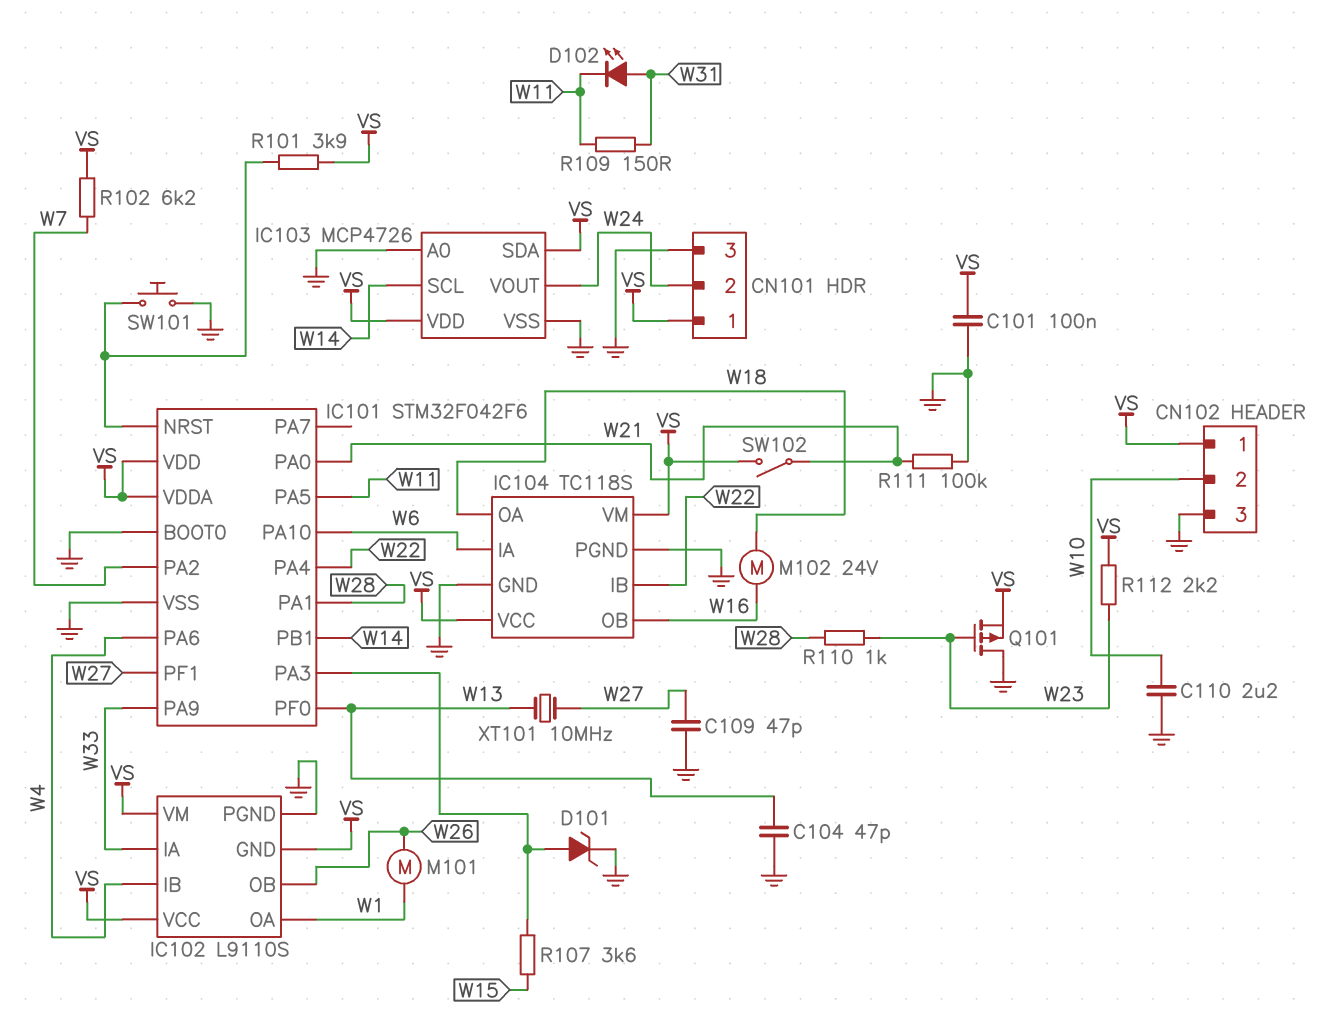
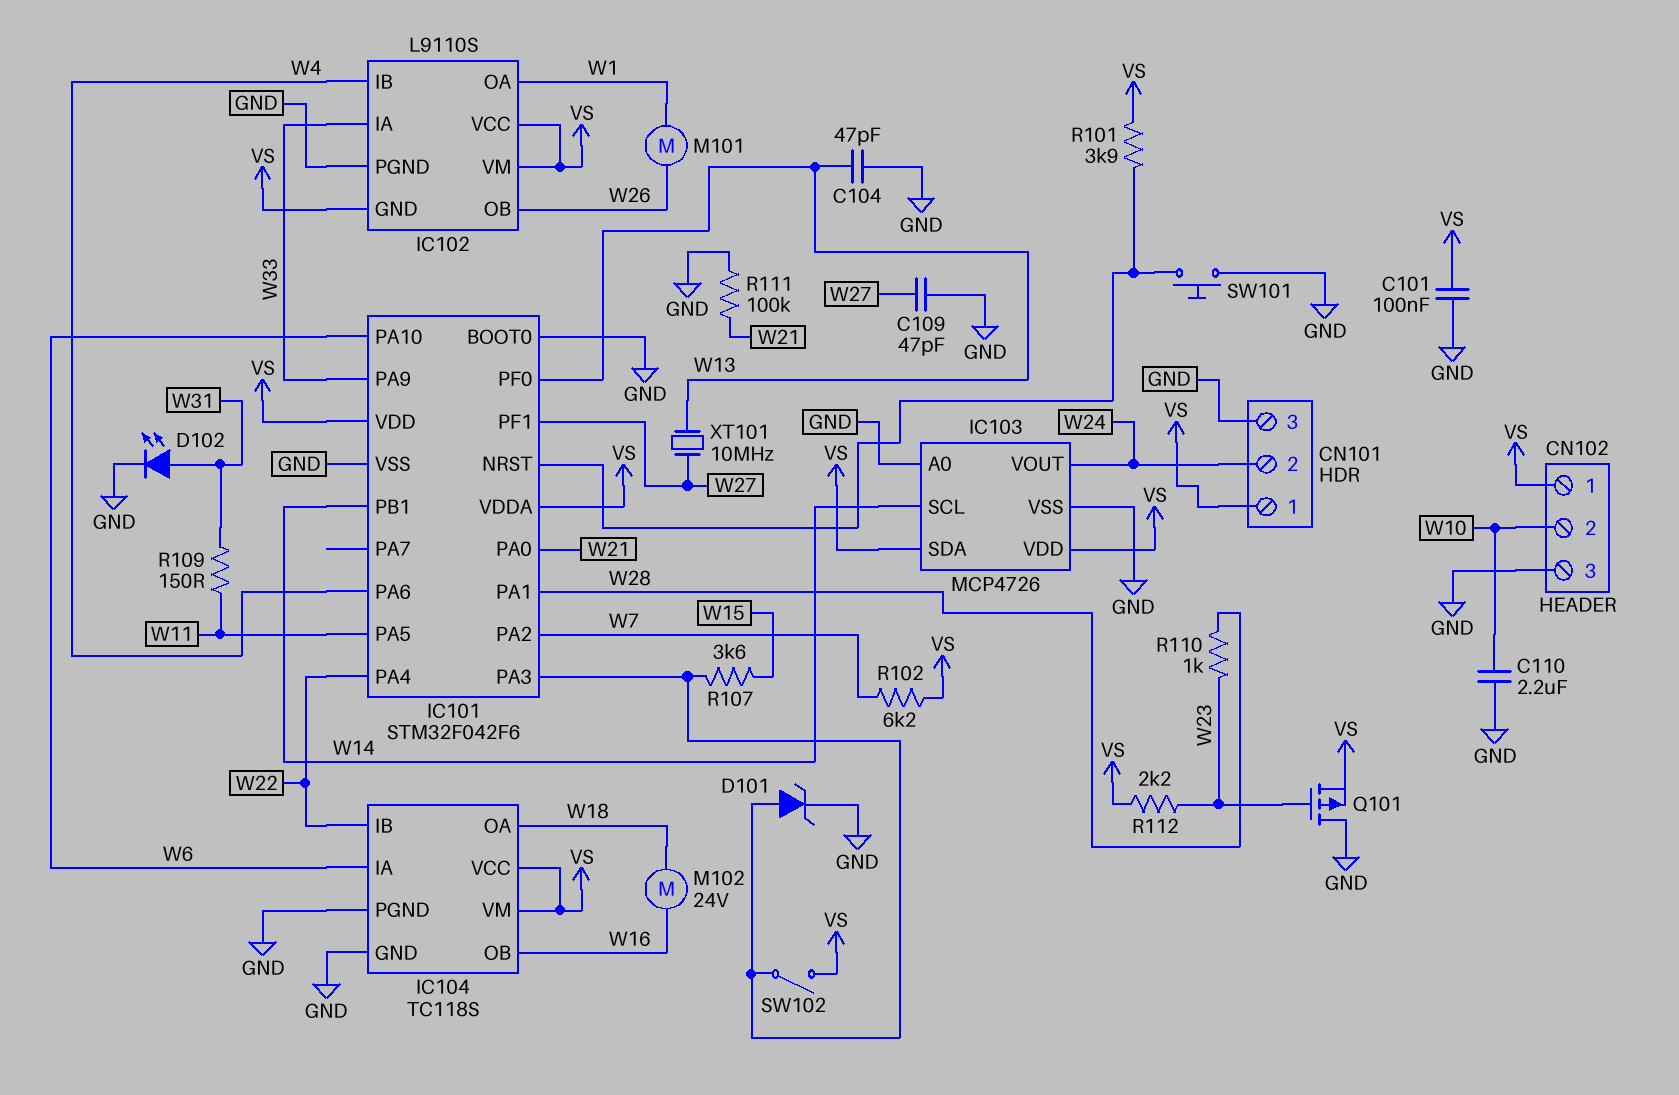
D102: LED (A W31, K W11) -> LED (A W31, K GND)
SW102: switch (VS, W21) -> switch (IC101/PA3, VS)

